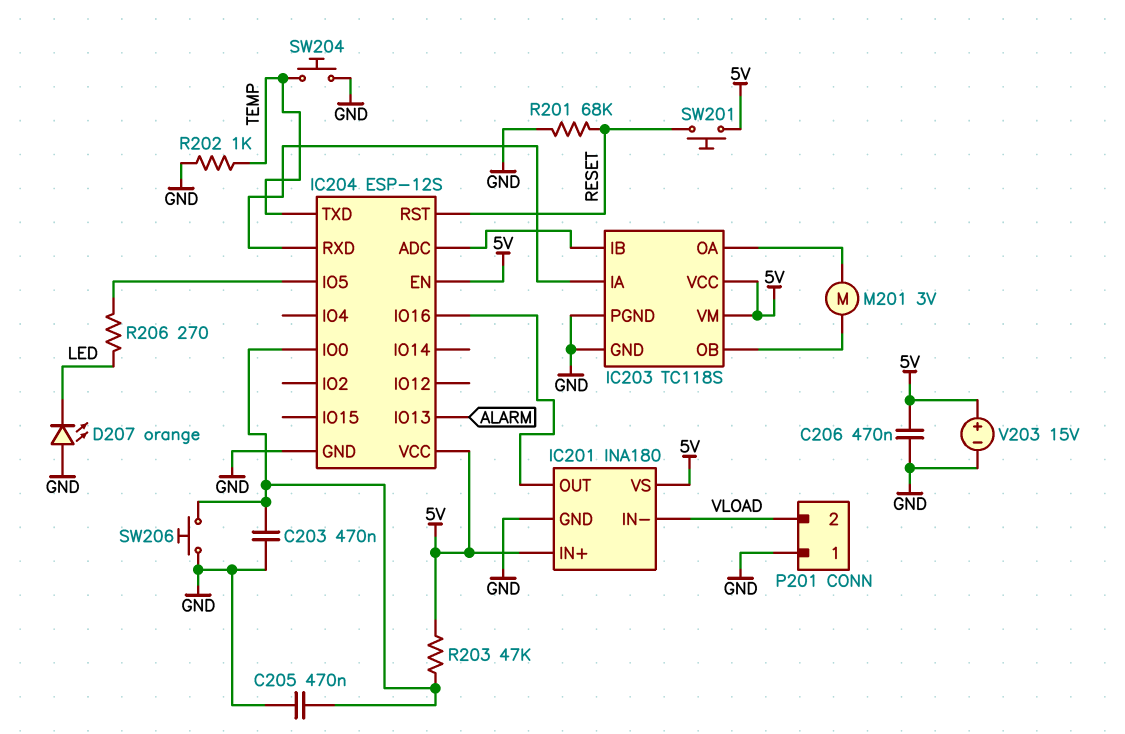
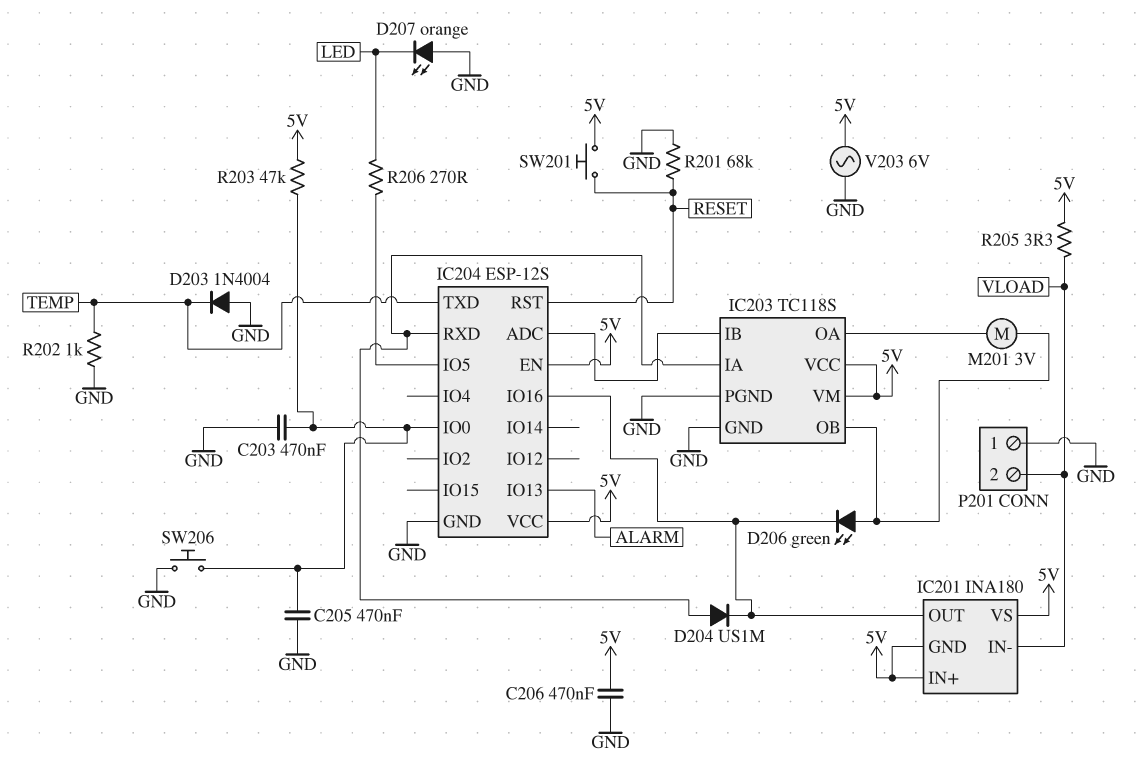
D203: none -> diode 1N4004 (A GND, K TEMP)
D204: none -> diode US1M (A IC203/IA, K IC201/OUT)
D206: none -> LED green (A IC203/OB, K IC201/OUT)
IC201 pin GND: GND -> 5V
R205: none -> 3.3 (5V, VLOAD)
SW204: button (GND, TEMP) -> none
V203: 15V (plus 5V, minus GND) -> AC 6V (5V, GND)

